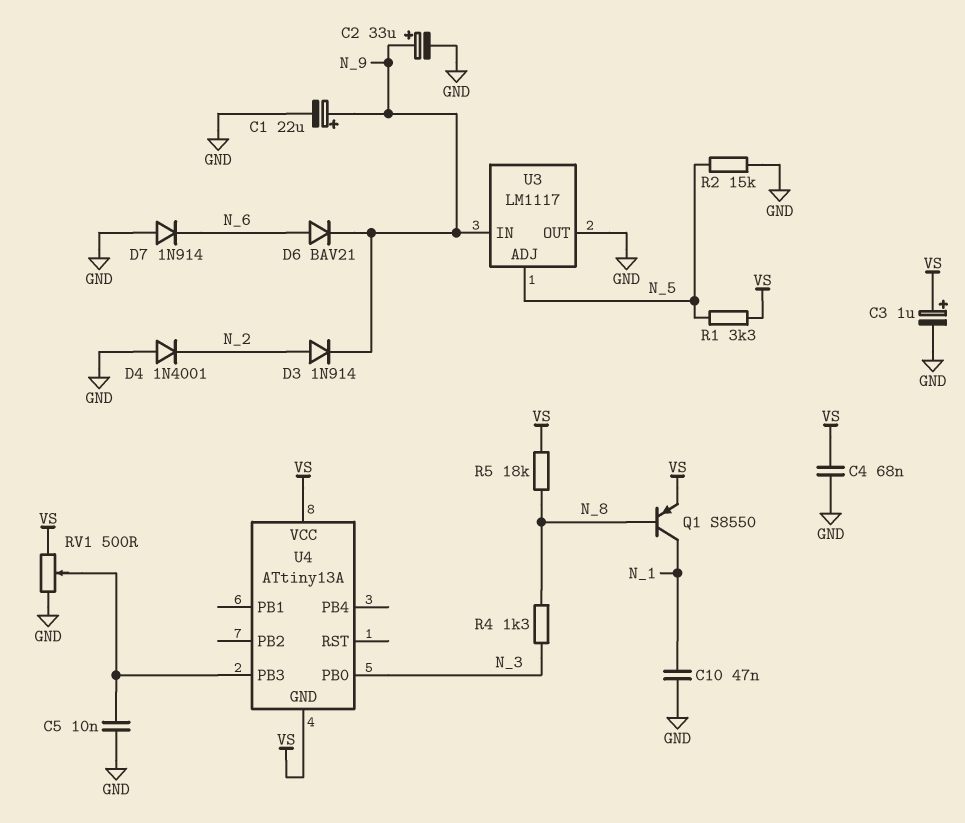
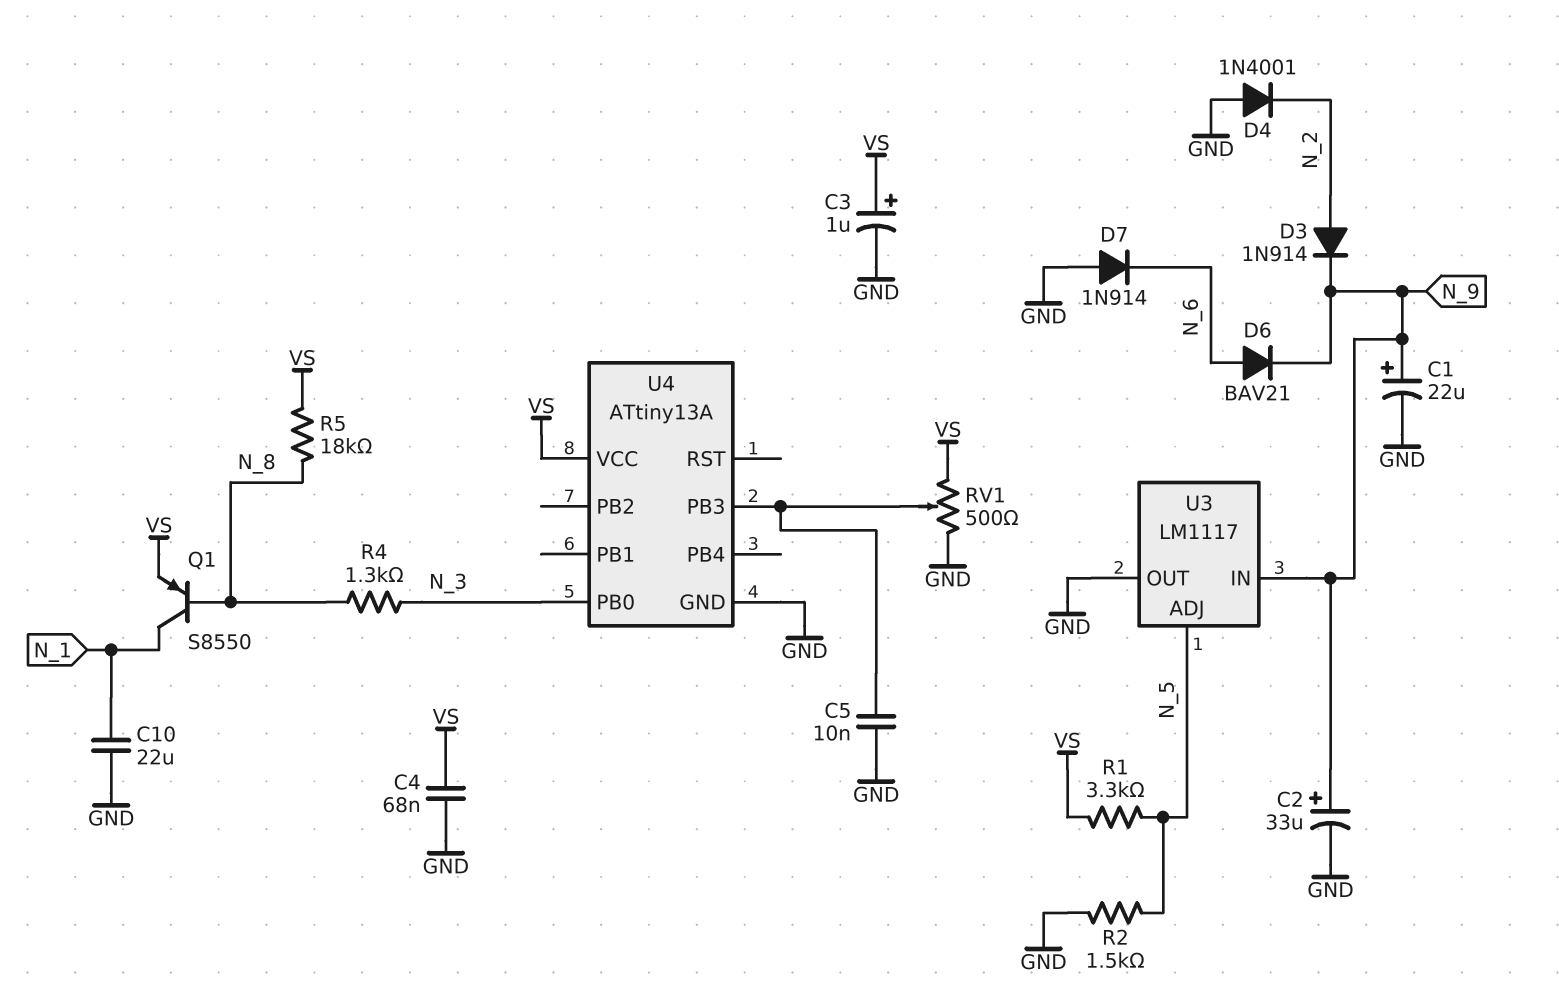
C10: 47nF (GND, N_1) -> 22uF (GND, N_1)
R2: 15k (GND, N_5) -> 1.5k (GND, N_5)
U4 pin GND: VS -> GND

